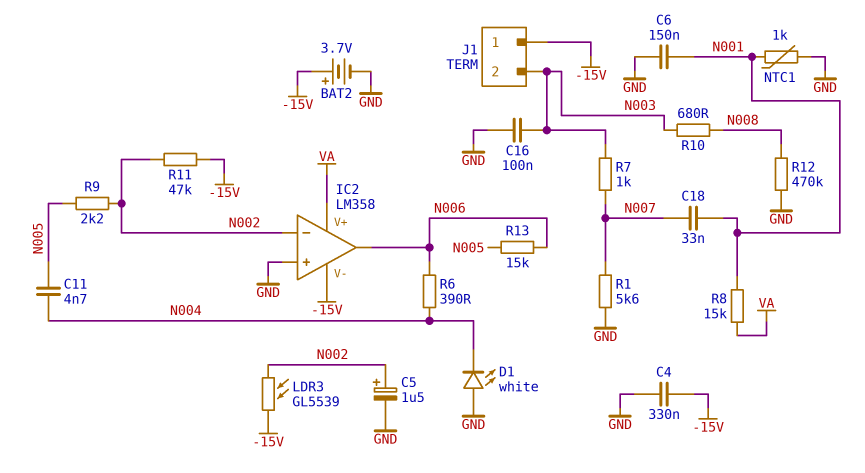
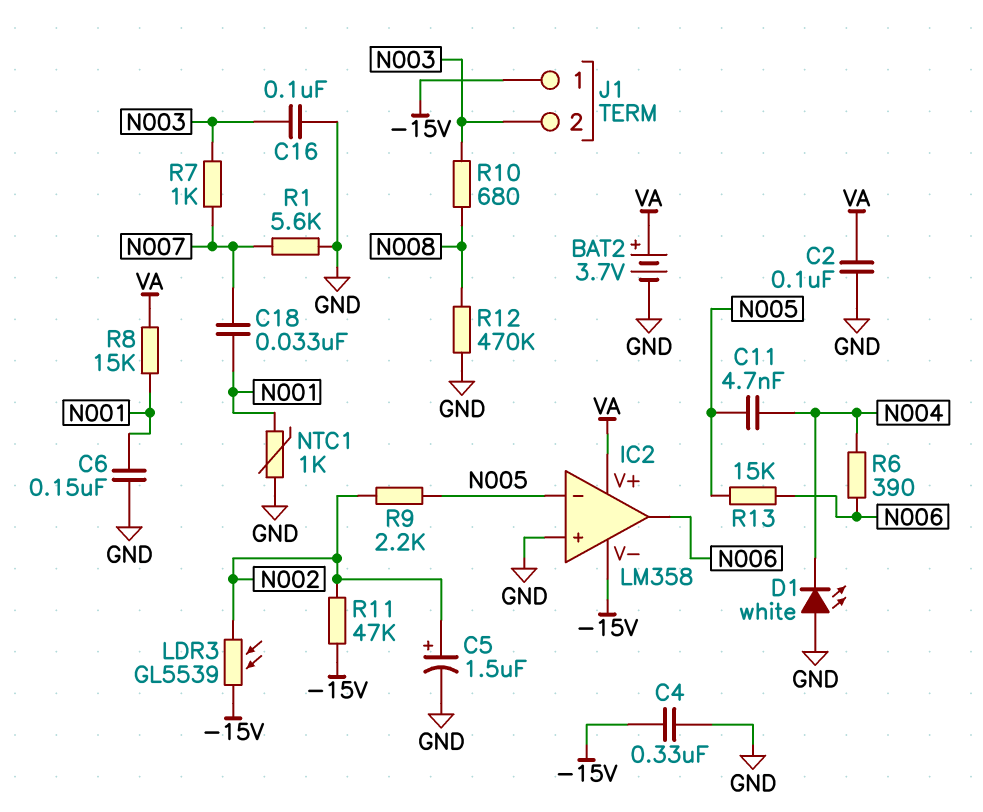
BAT2: 3.7V (plus -15V, minus GND) -> 3.7V (plus VA, minus GND)
C2: none -> 100nF (GND, VA)
IC2 pin in-: N002 -> N005

